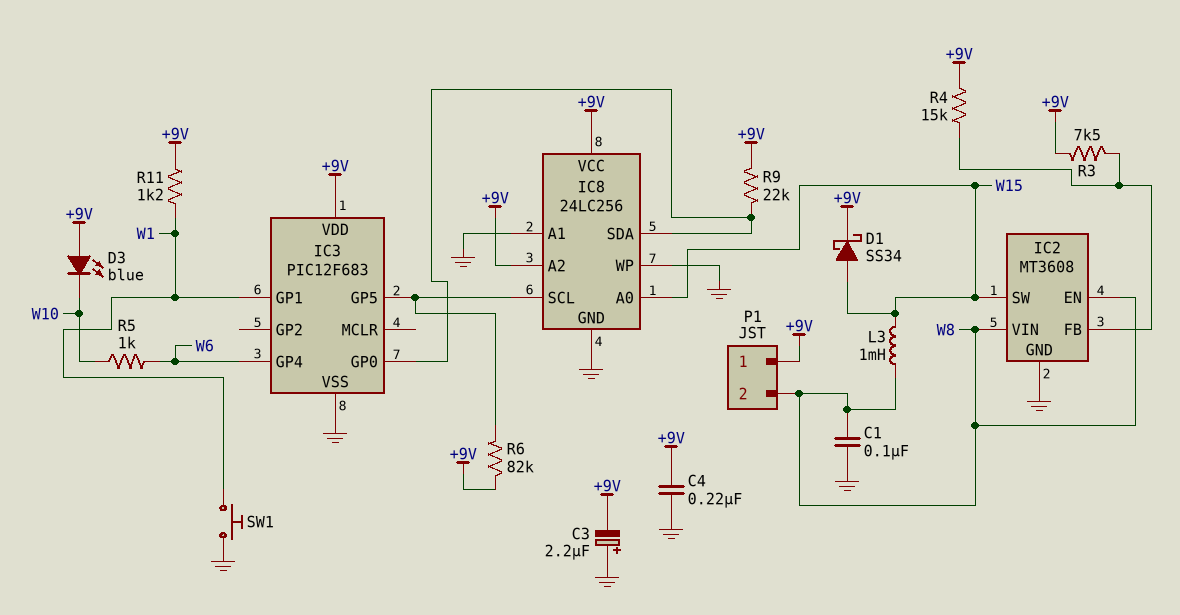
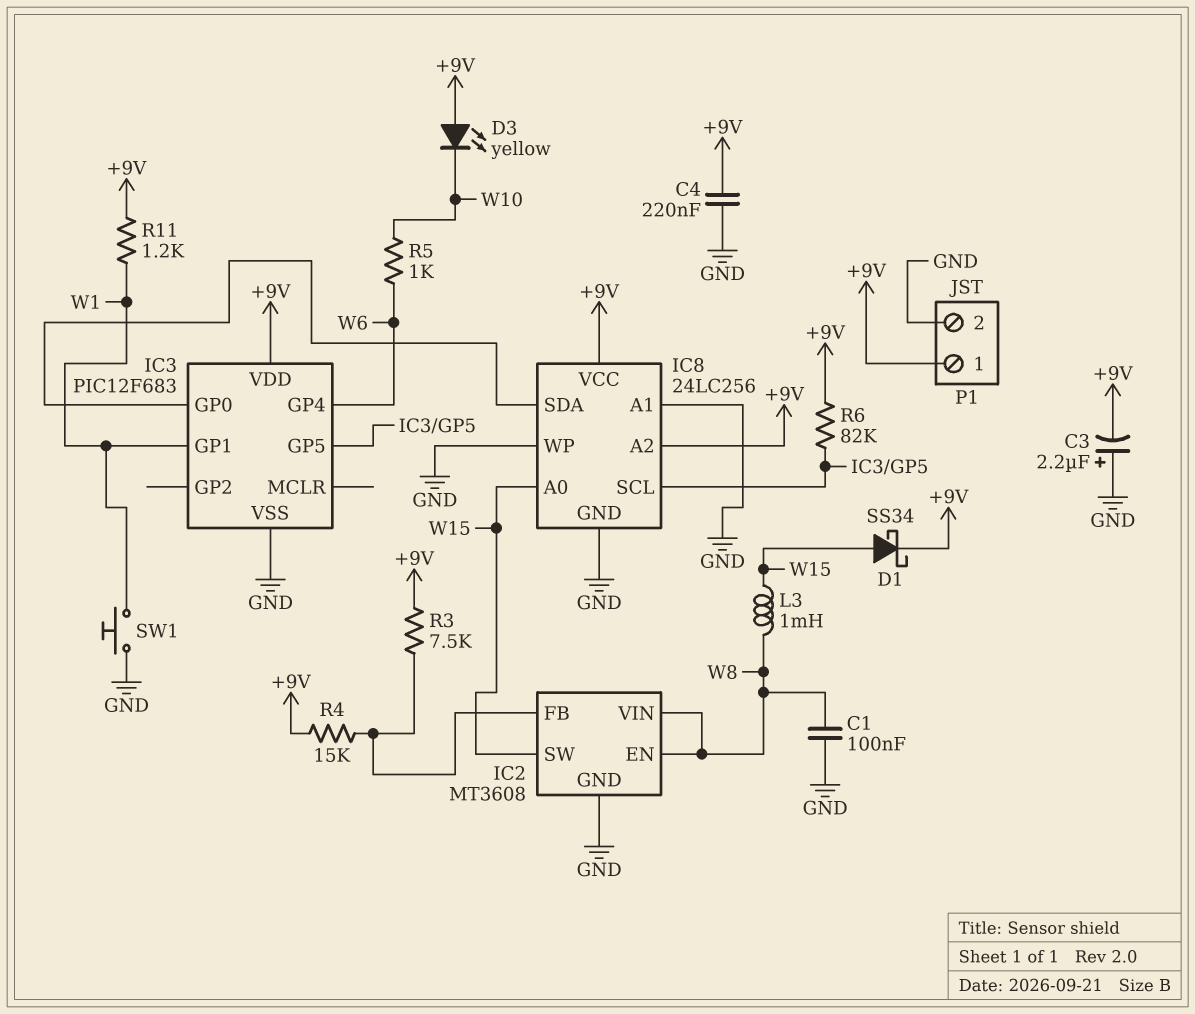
D3: LED blue (A +9V, K W10) -> LED yellow (A +9V, K W10)
P1 pin 2: W8 -> GND
R9: 22k (+9V, IC3/GP0) -> none

